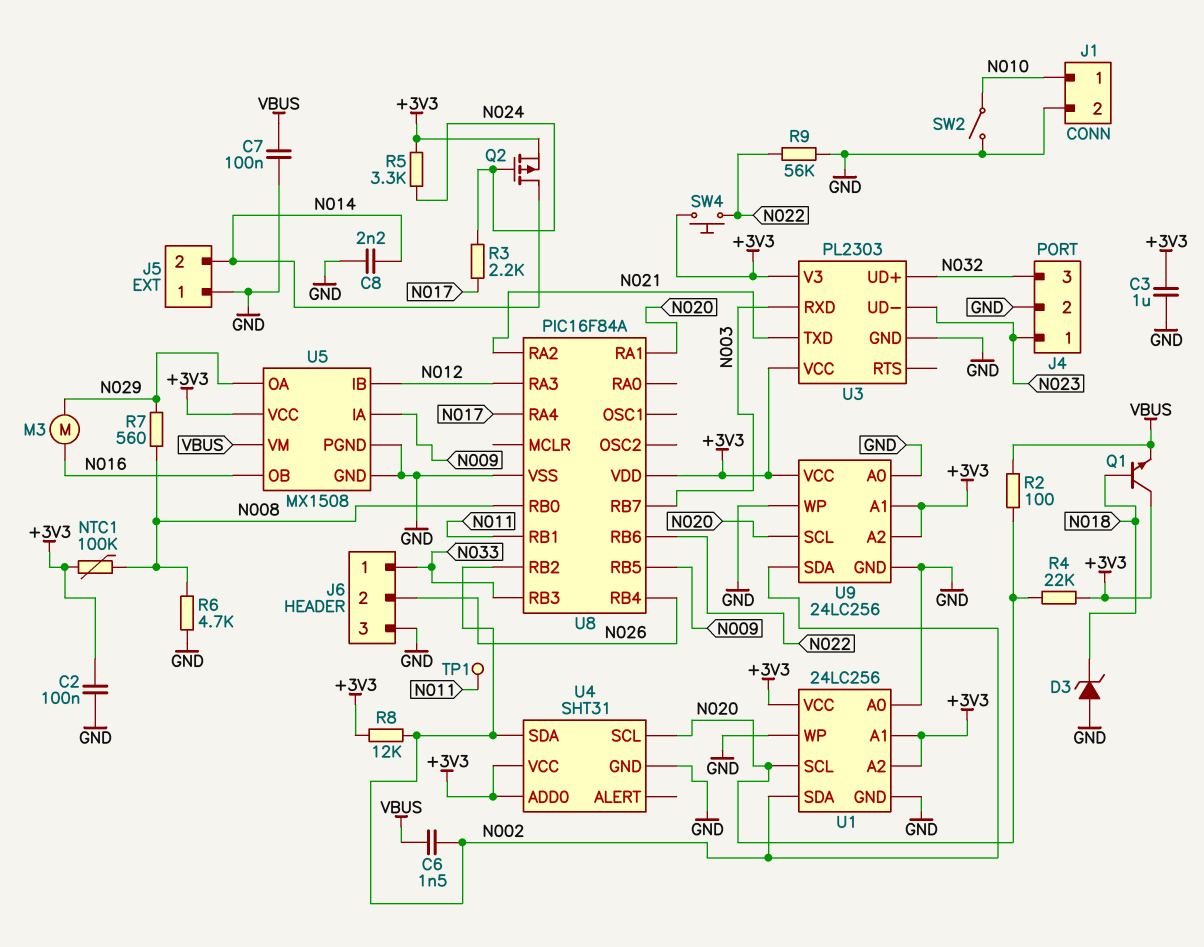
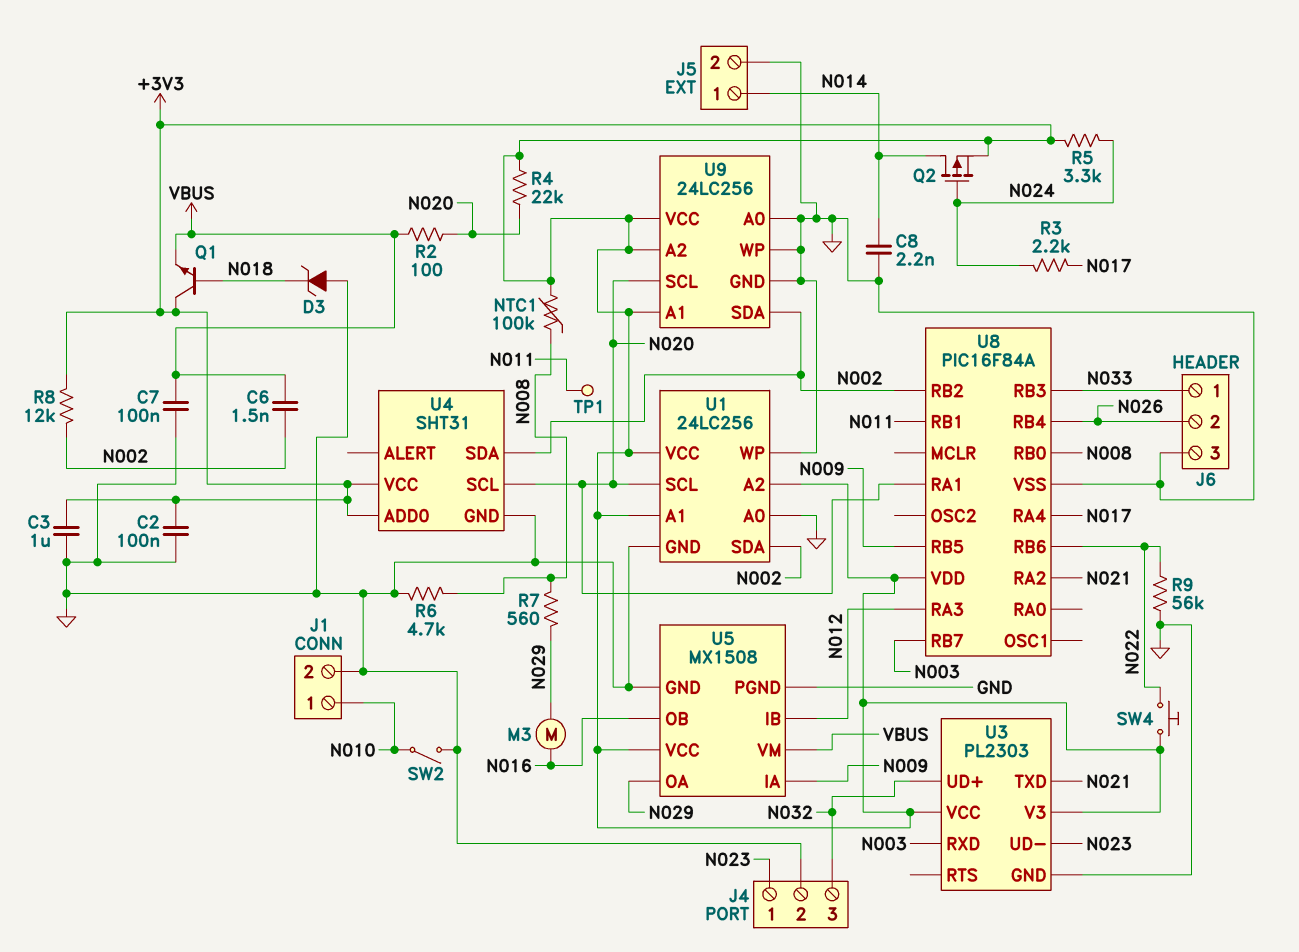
J5 pin 1: GND -> N014
J5 pin 2: N014 -> GND

